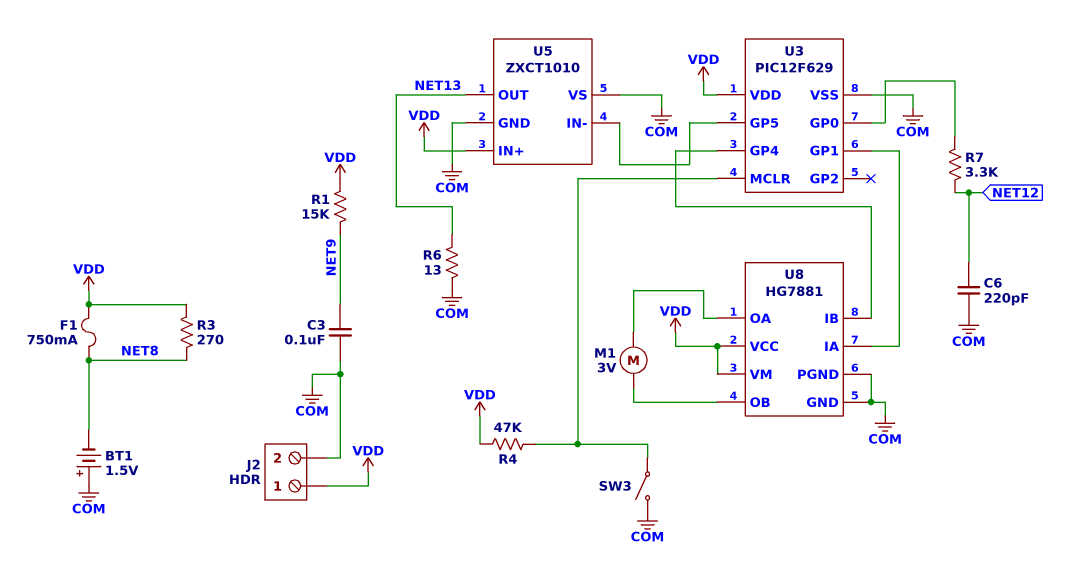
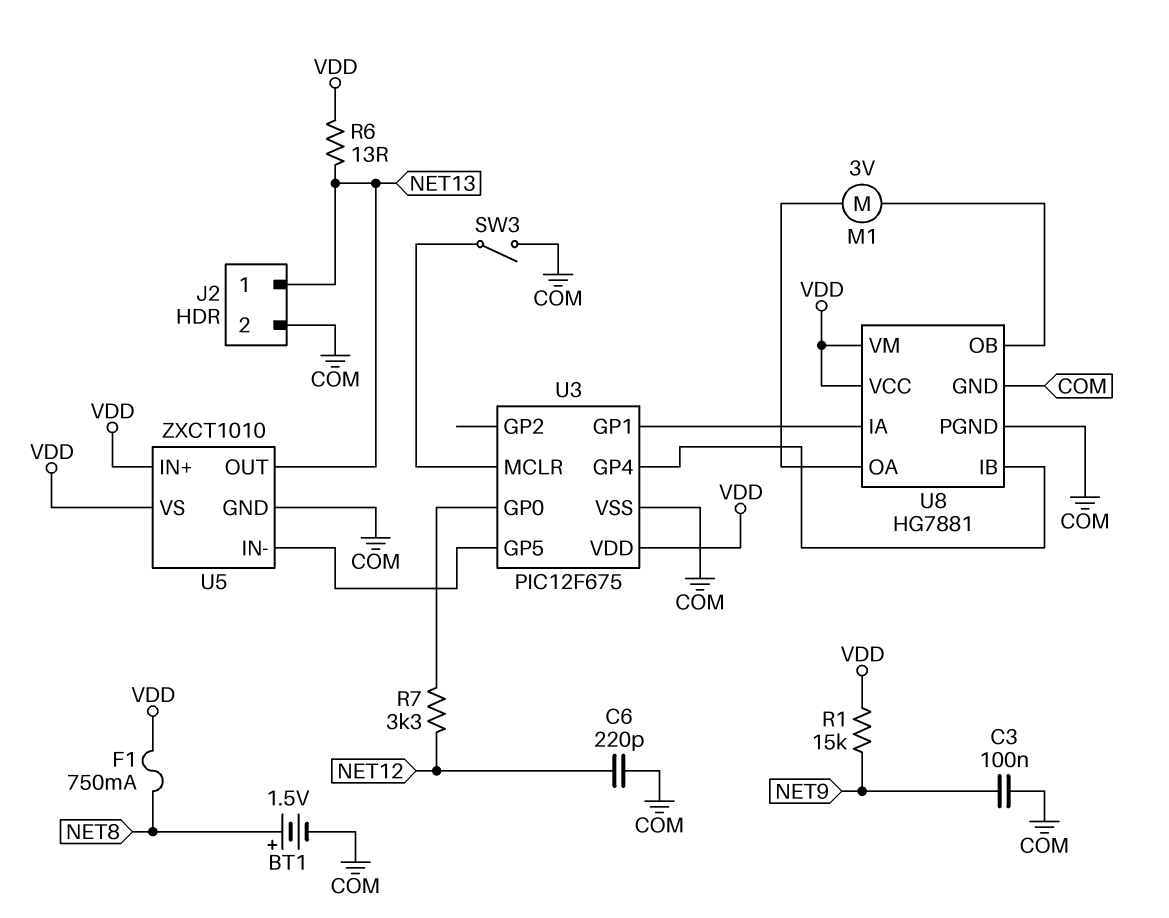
BT1: 1.5V (plus COM, minus NET8) -> 1.5V (plus NET8, minus COM)
J2 pin 1: VDD -> NET13
R3: 270 (NET8, VDD) -> none
R4: 47k (U3/MCLR, VDD) -> none
R6: 13 (COM, NET13) -> 13 (NET13, VDD)
U3: PIC12F629 -> PIC12F675
U5 pin VS: COM -> VDD

